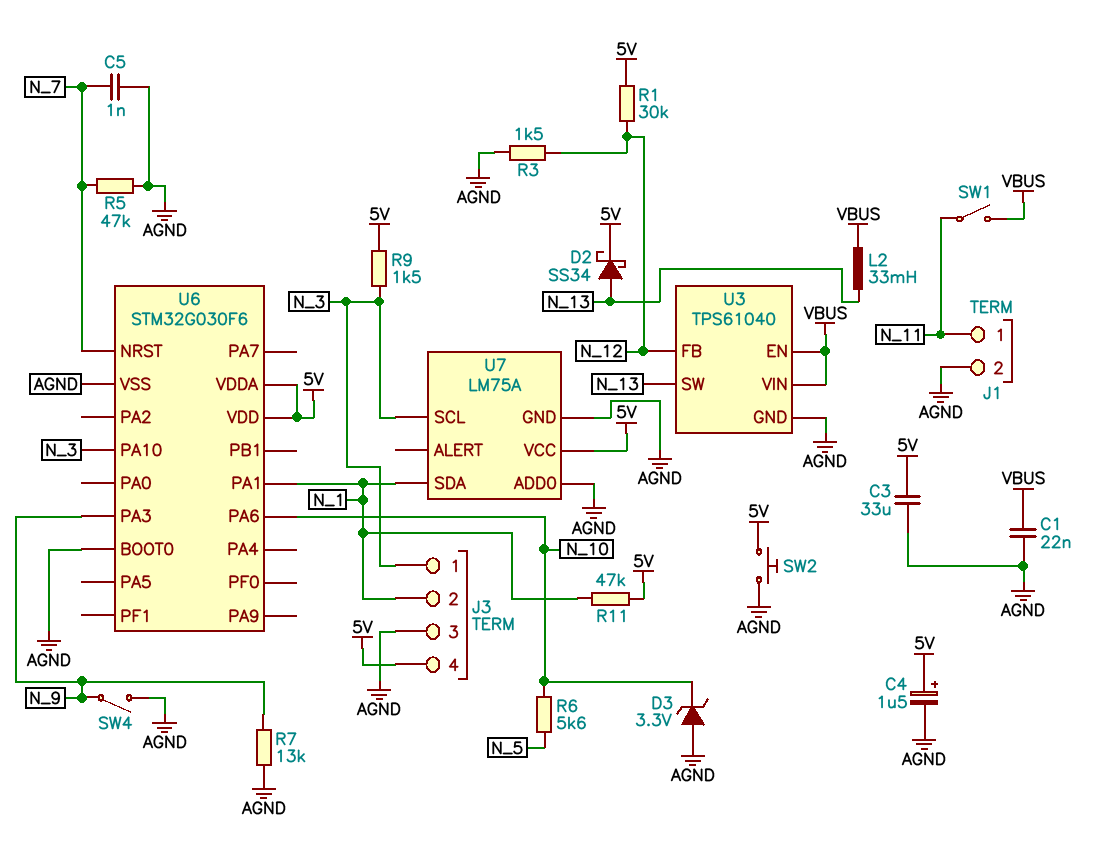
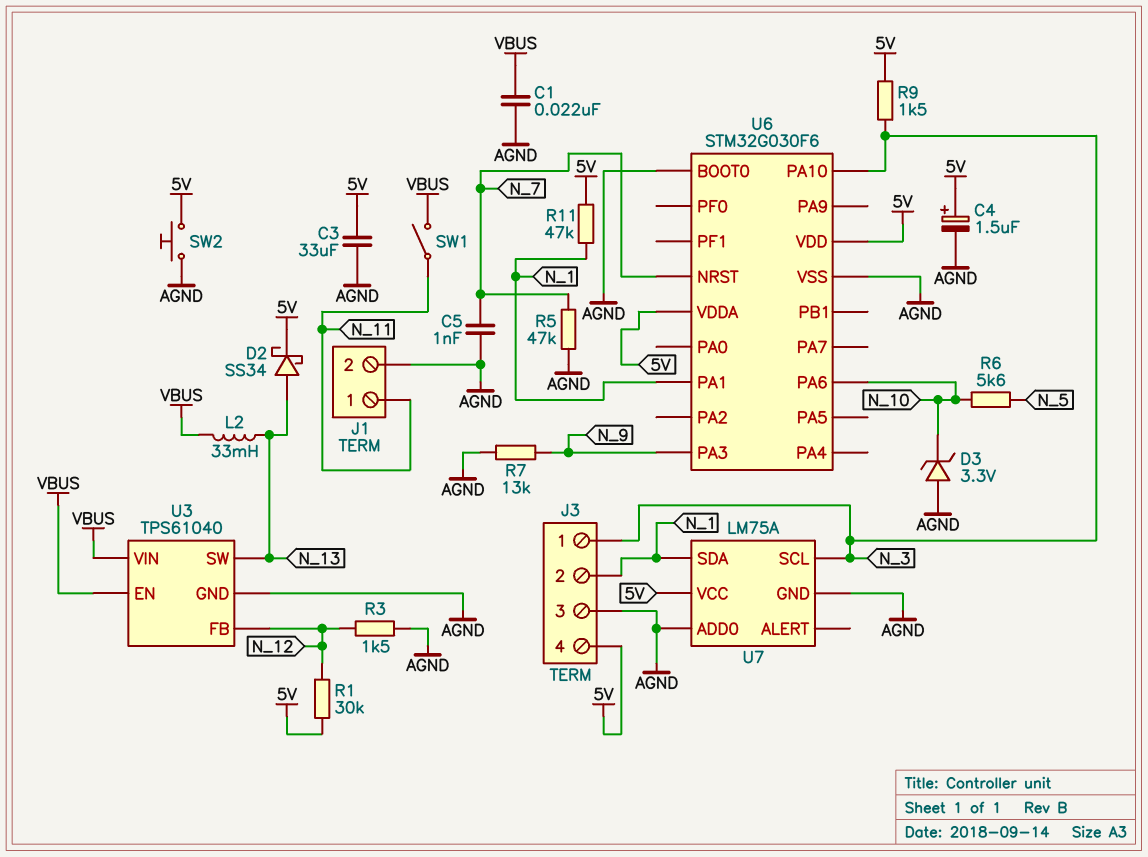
SW4: switch (AGND, N_9) -> none

